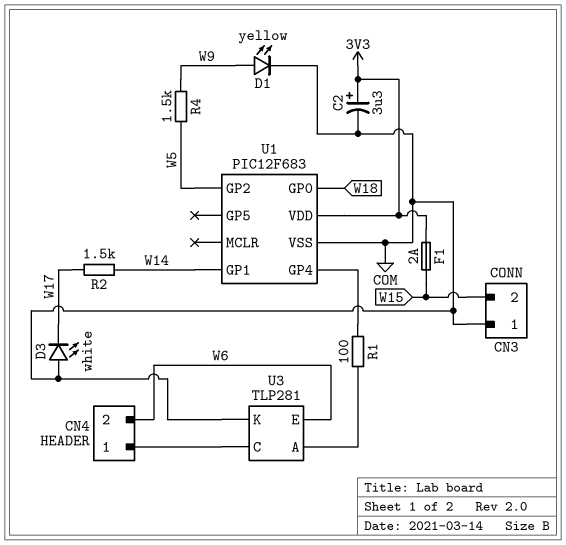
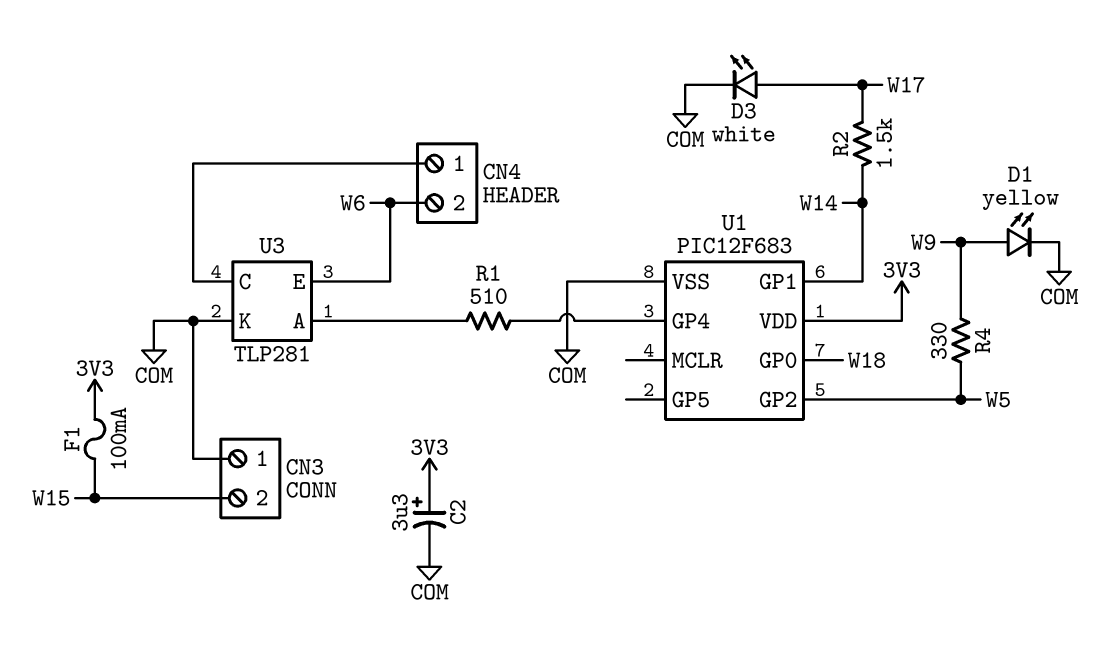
D3: LED white (A COM, K W17) -> LED white (A W17, K COM)
F1: 2A (3V3, W15) -> 100mA (3V3, W15)
R1: 100 (U1/GP4, U3/A) -> 510 (U1/GP4, U3/A)
R4: 1.5k (W5, W9) -> 330 (W5, W9)

